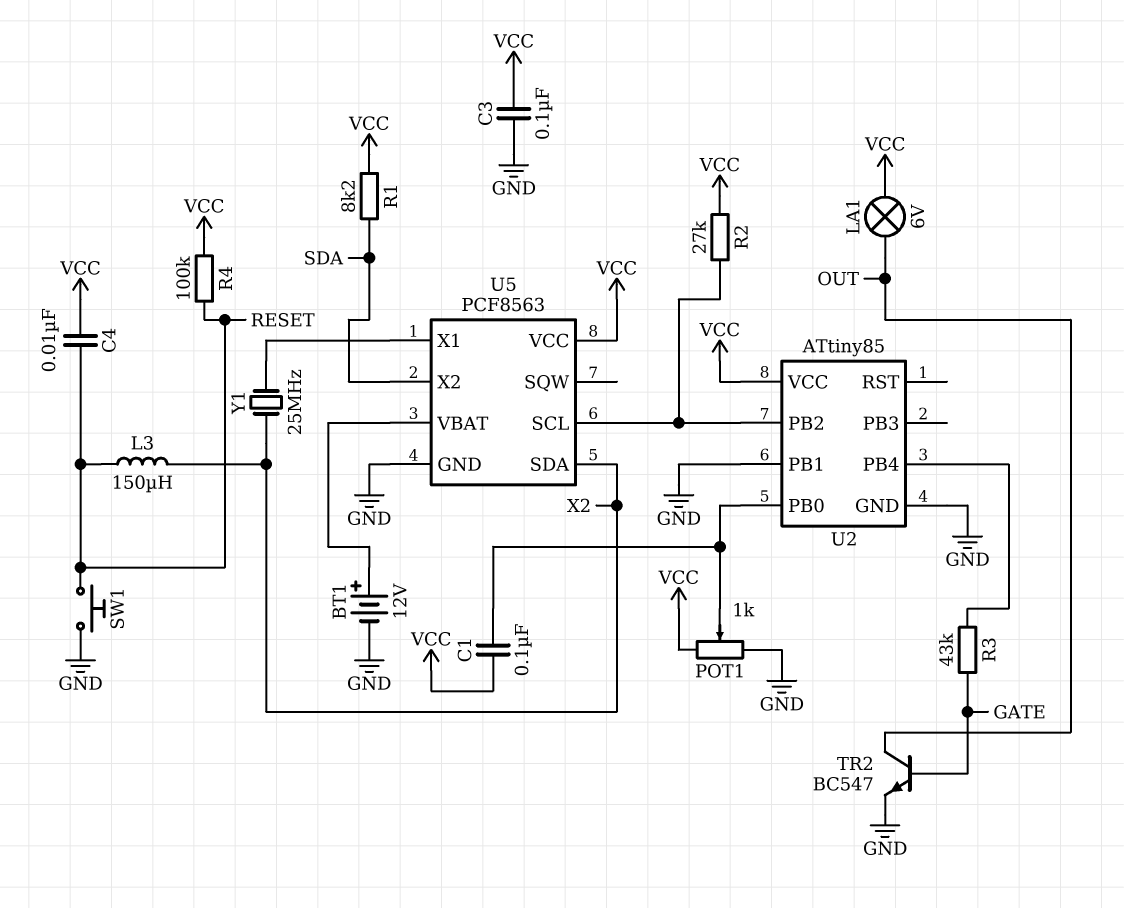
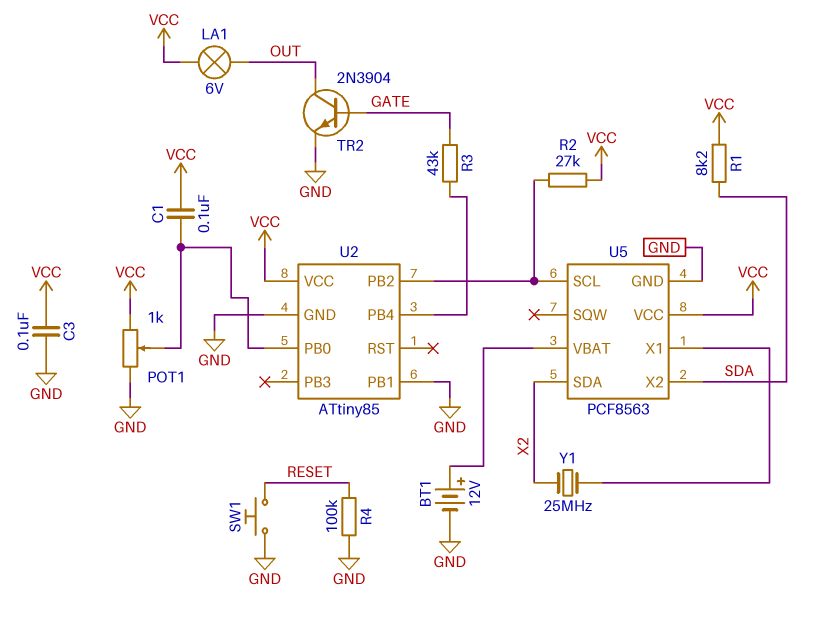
C4: 10nF (RESET, VCC) -> none
L3: 150uH (RESET, X2) -> none
R4: 100k (RESET, VCC) -> 100k (GND, RESET)
TR2: NPN BC547 (B GATE, C OUT, E GND) -> NPN 2N3904 (B GATE, C OUT, E GND)

